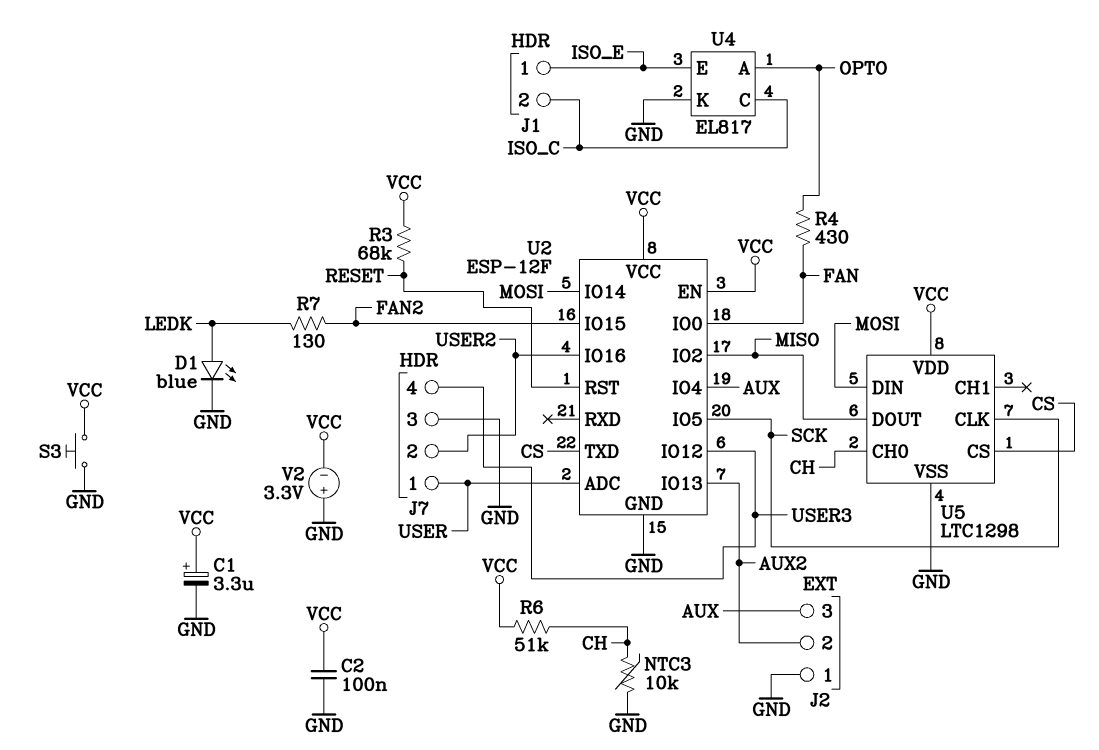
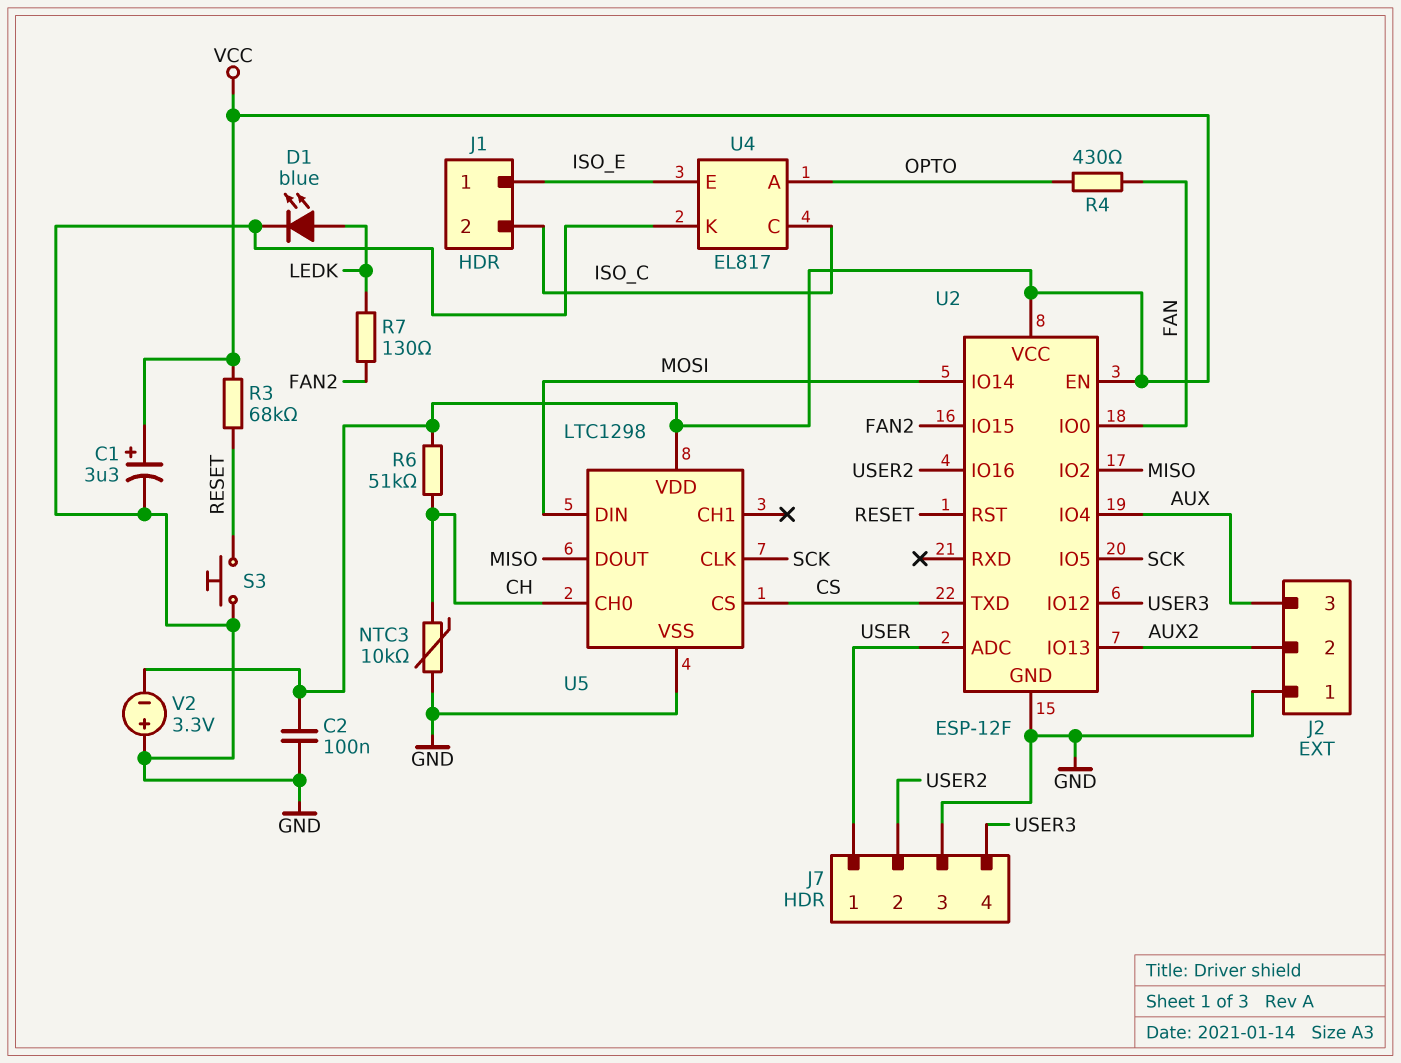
S3: button (GND, VCC) -> button (GND, RESET)

